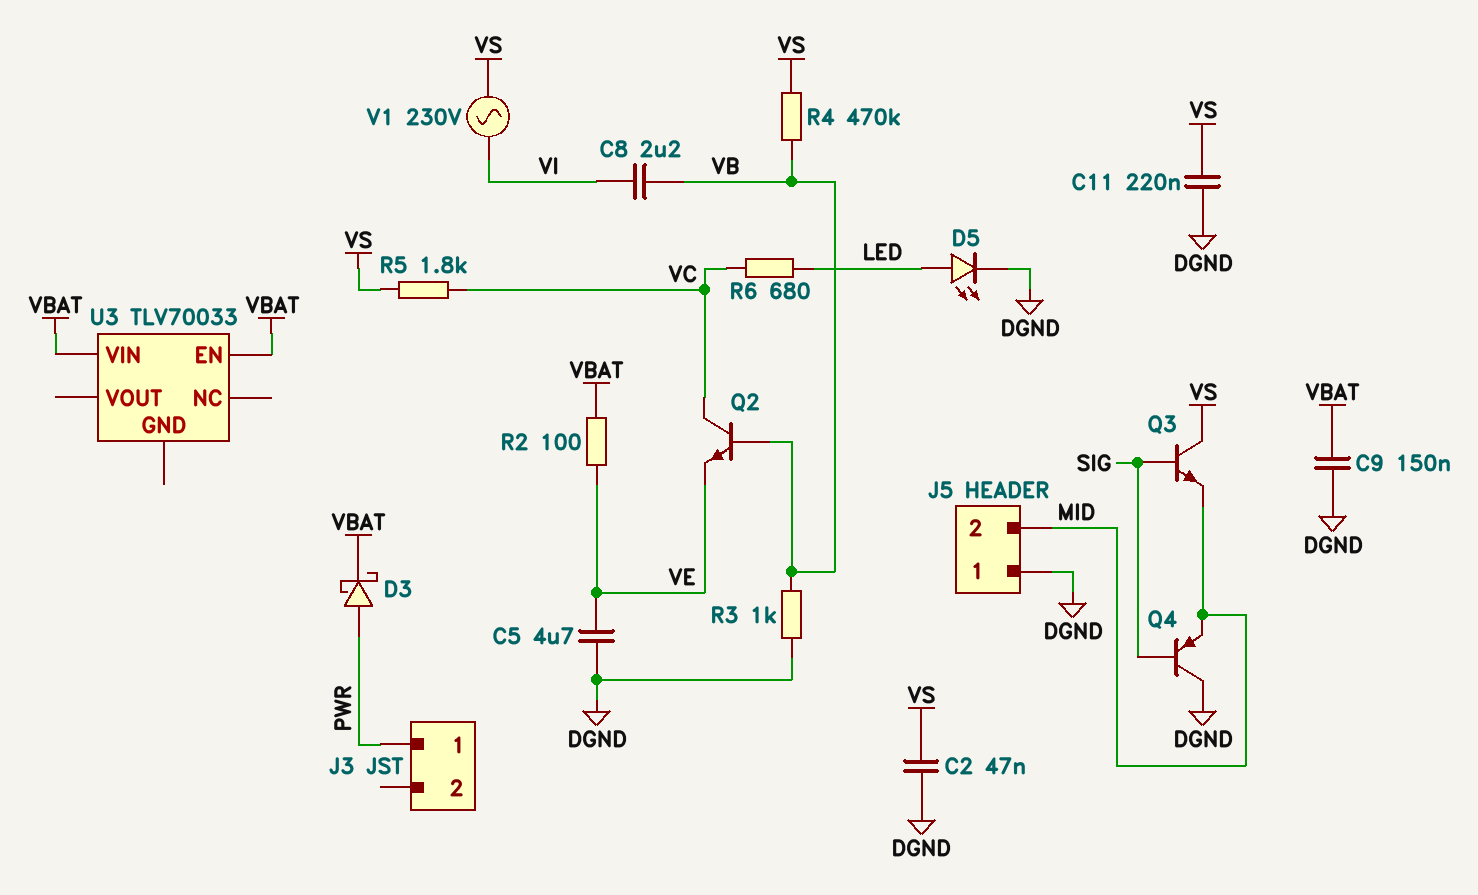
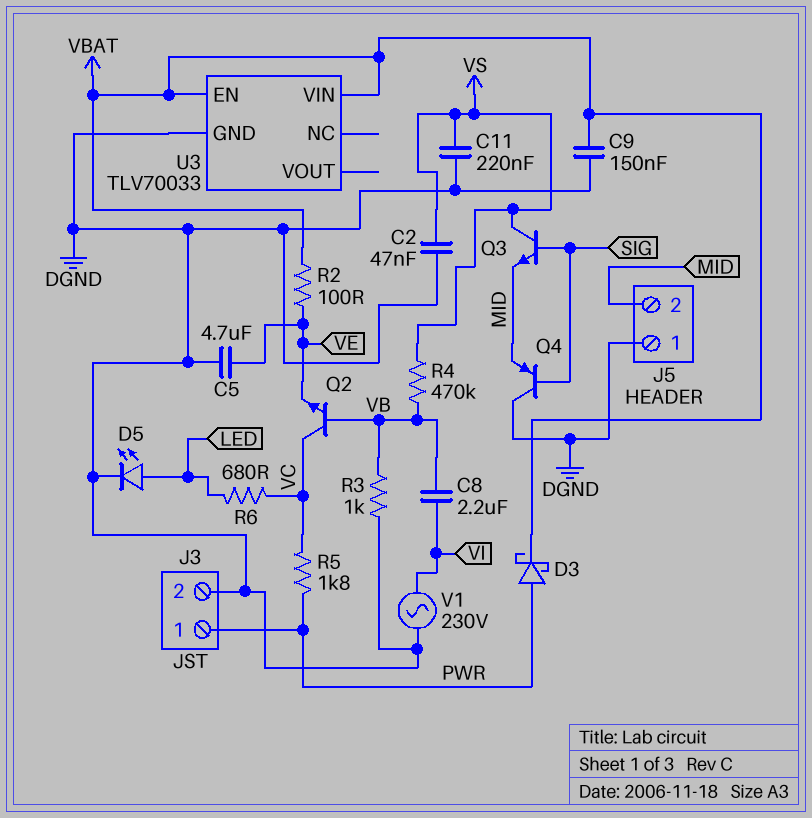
J3 pin 2: none -> DGND
R5: 1.8k (VC, VS) -> 1.8k (PWR, VC)
U3 pin GND: none -> DGND
V1: AC 230V (VI, VS) -> AC 230V (DGND, VI)

